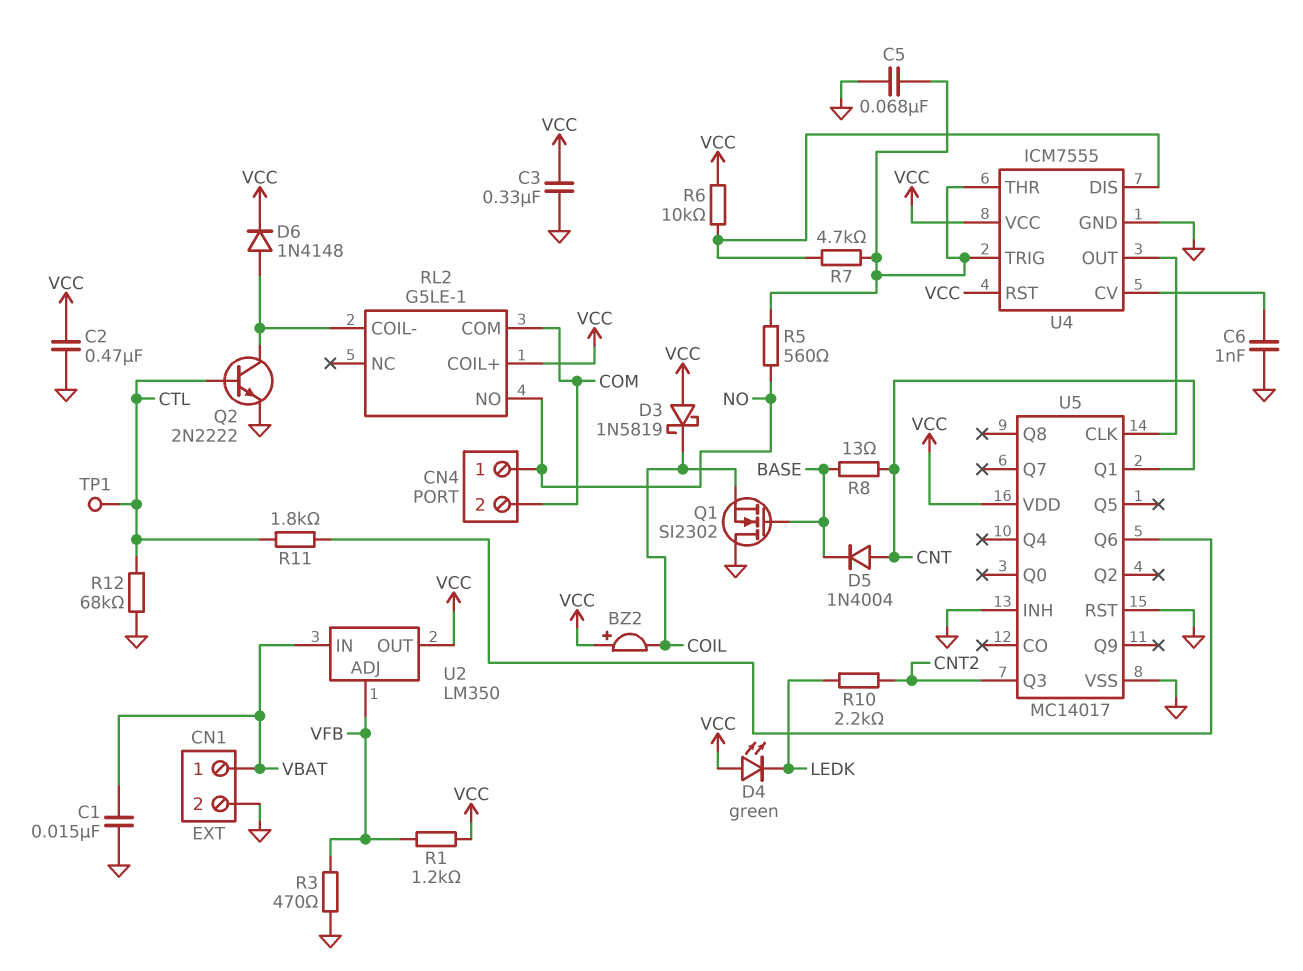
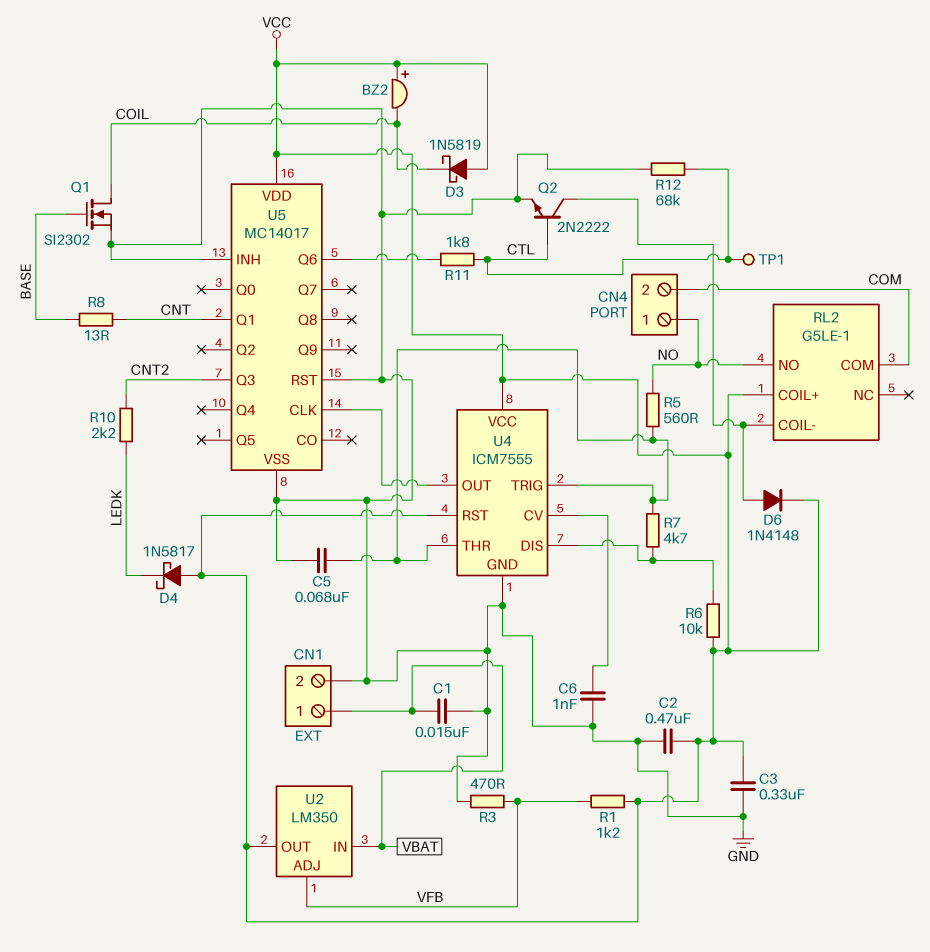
D4: LED green (A VCC, K LEDK) -> schottky 1N5817 (A VCC, K LEDK)
D5: diode 1N4004 (A CNT, K BASE) -> none
Q1: NMOS SI2302 (G BASE, D GND, S COIL) -> NMOS SI2302 (G BASE, D COIL, S GND)

